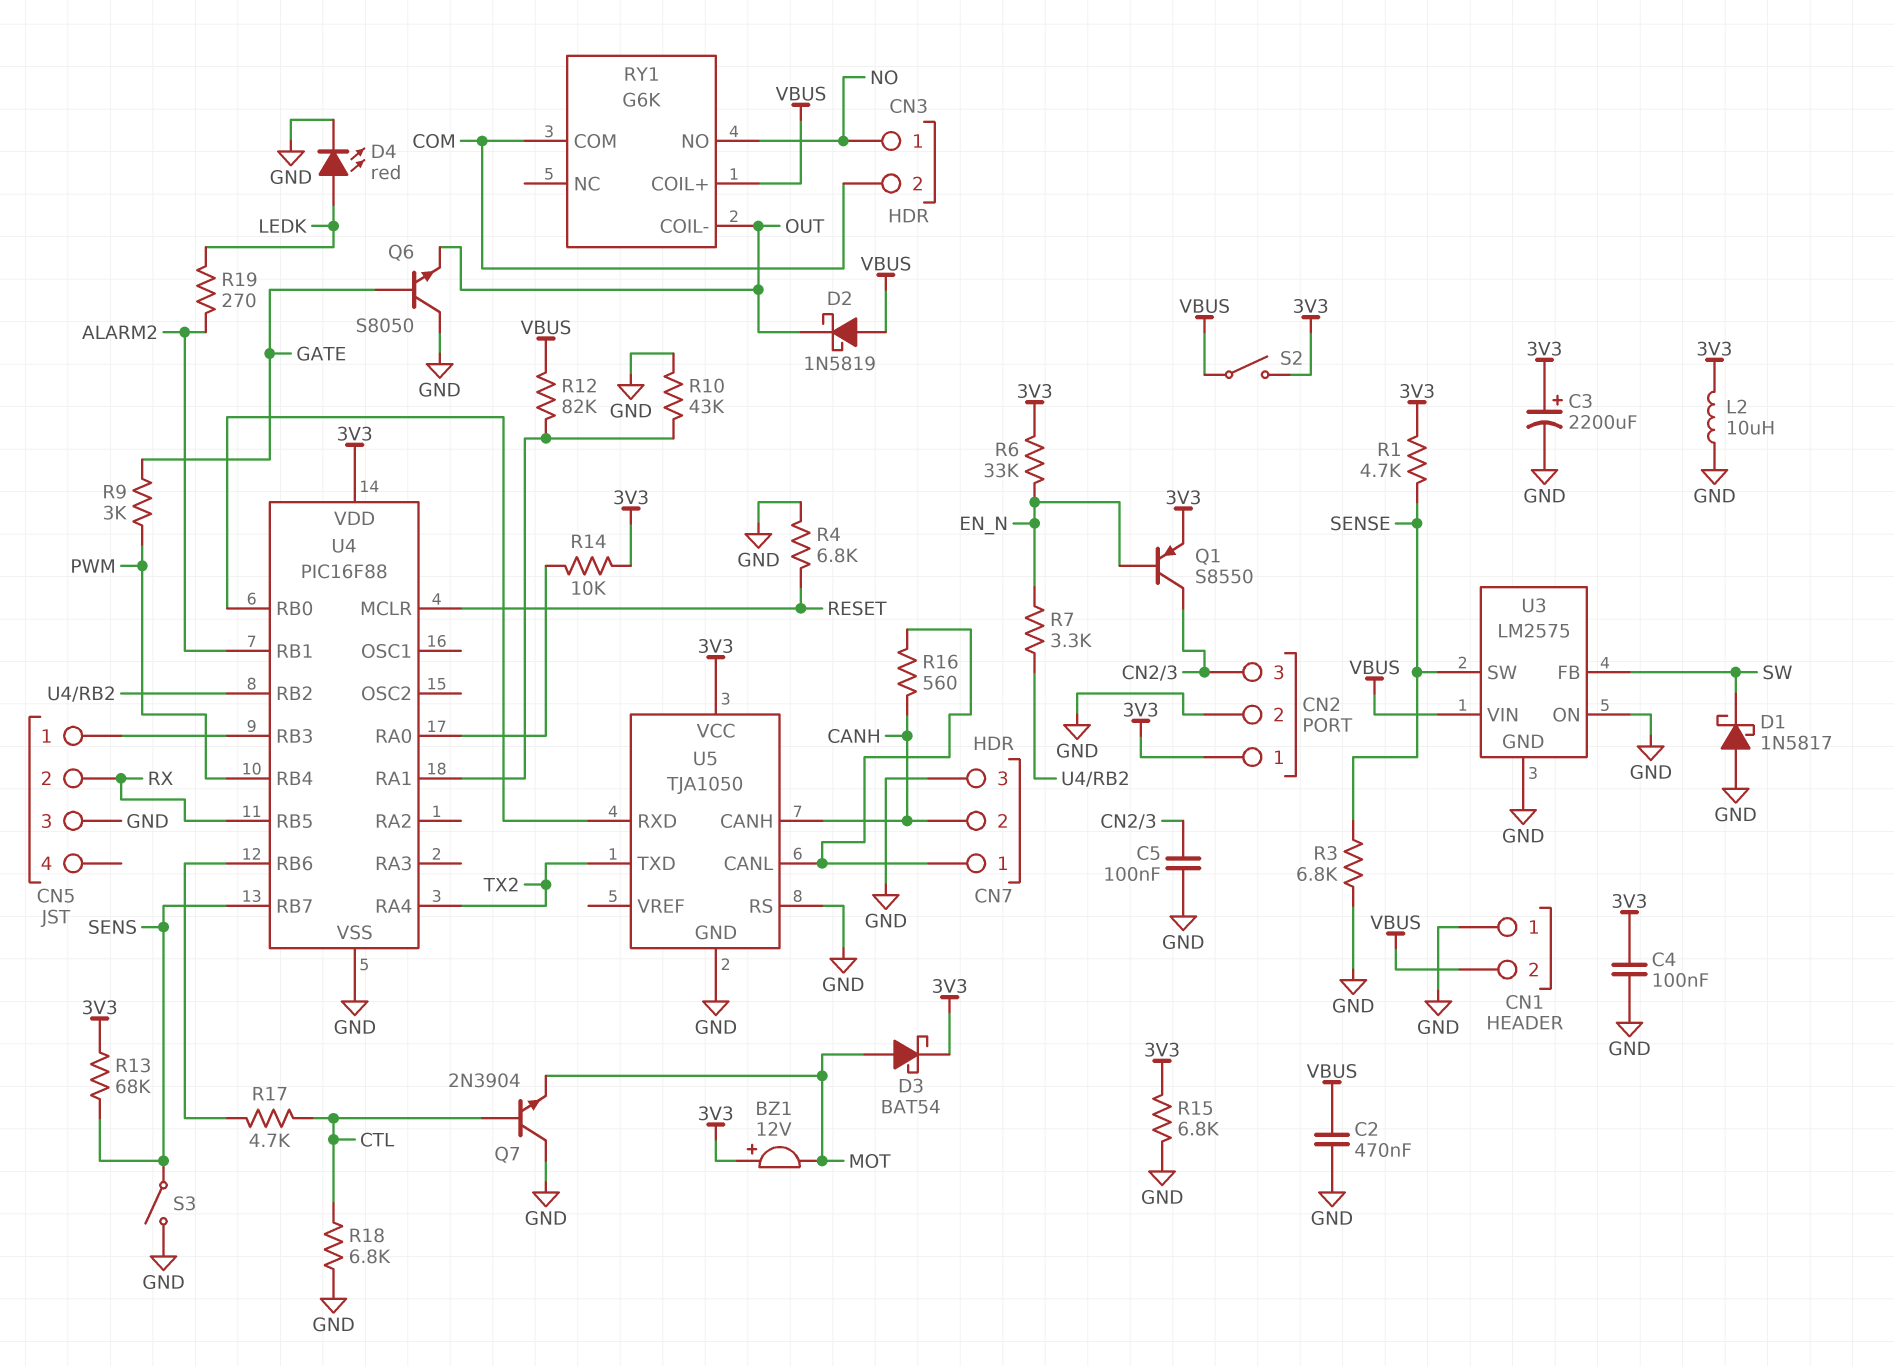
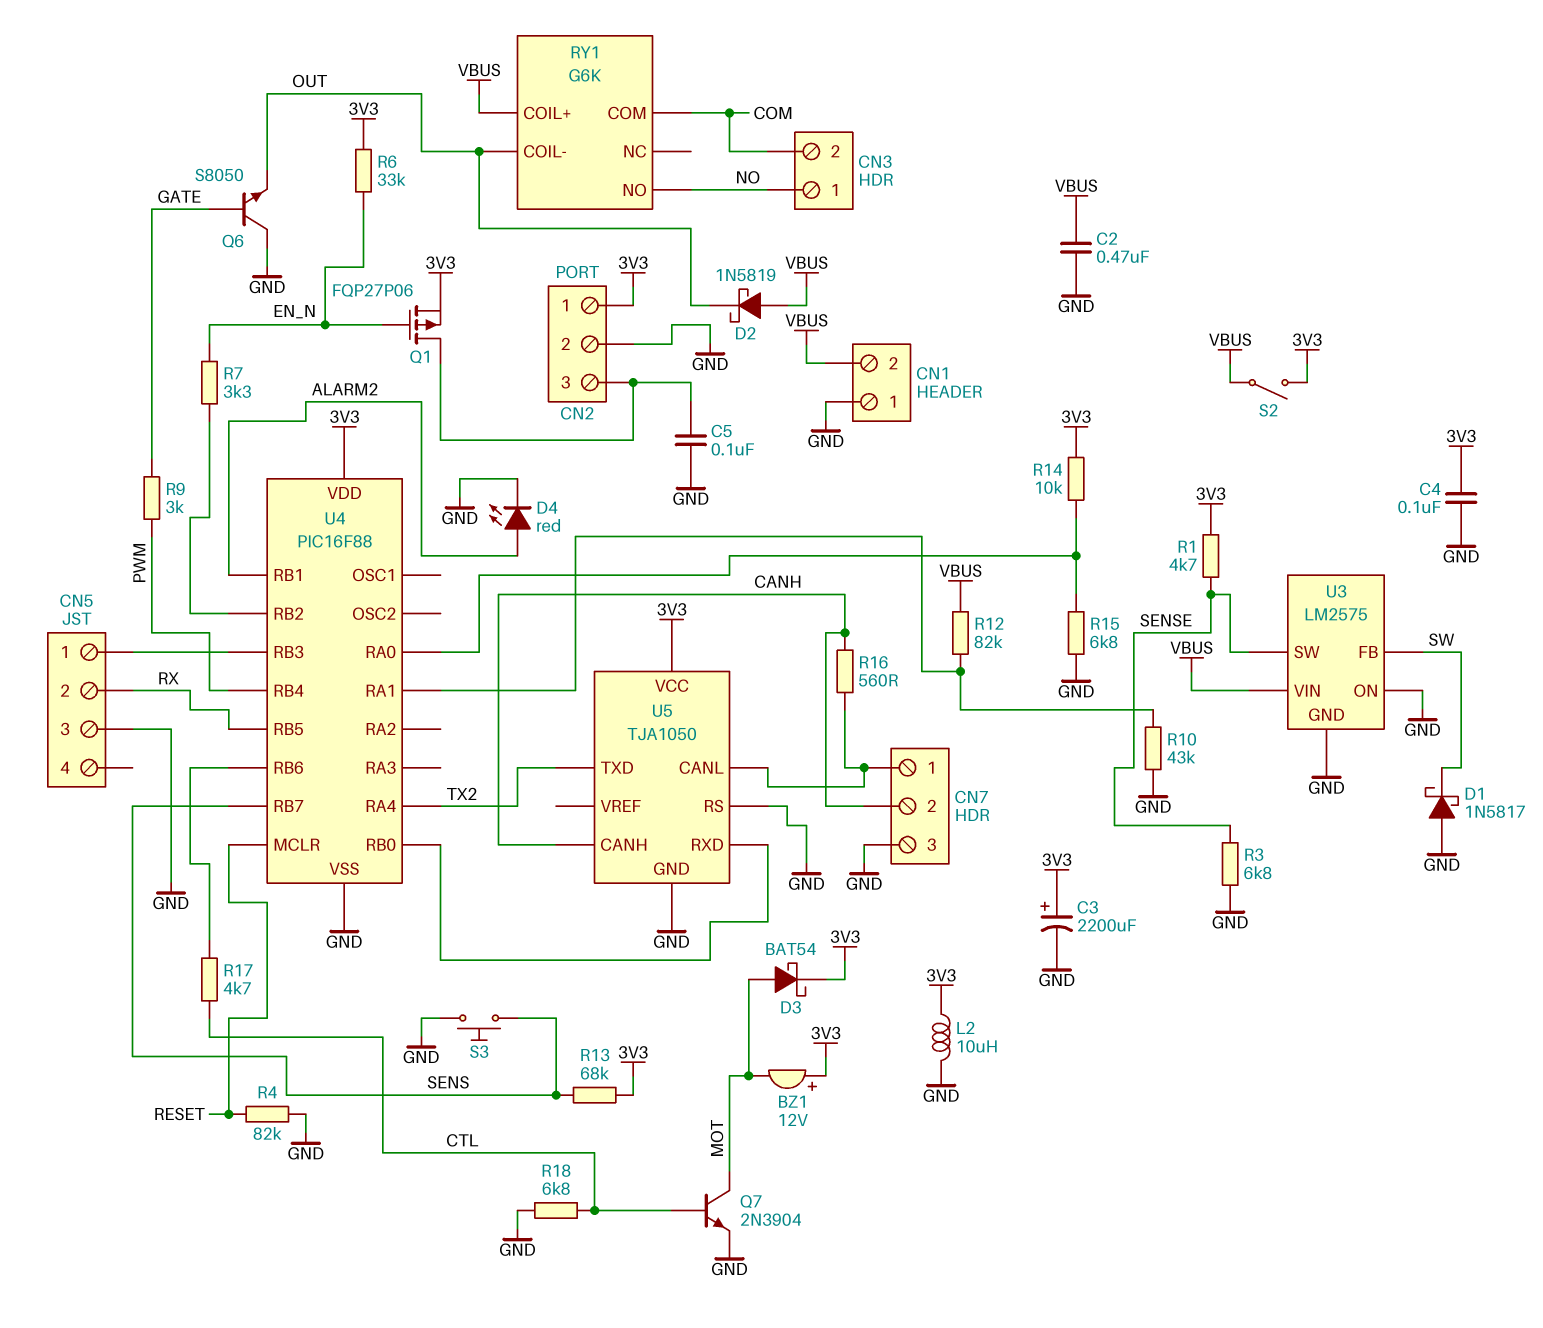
D4: LED red (A LEDK, K GND) -> LED red (A ALARM2, K GND)
Q1: PNP S8550 (B EN_N, C CN2/3, E 3V3) -> PMOS FQP27P06 (G EN_N, D CN2/3, S 3V3)
Q7: NPN 2N3904 (B CTL, C GND, E MOT) -> NPN 2N3904 (B CTL, C MOT, E GND)
R4: 6.8k (GND, RESET) -> 82k (GND, RESET)
R15: 6.8k (3V3, GND) -> 6.8k (GND, U4/RA0)
R19: 270 (ALARM2, LEDK) -> none
S3: switch (GND, SENS) -> button (GND, SENS)

